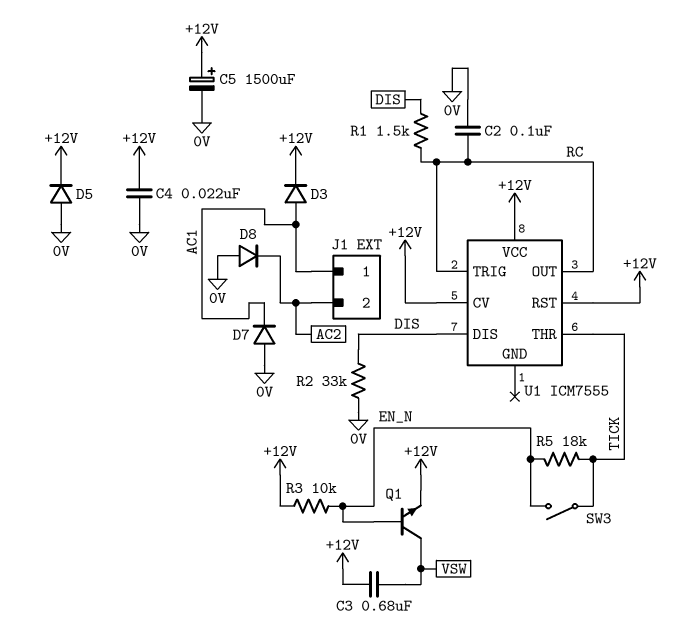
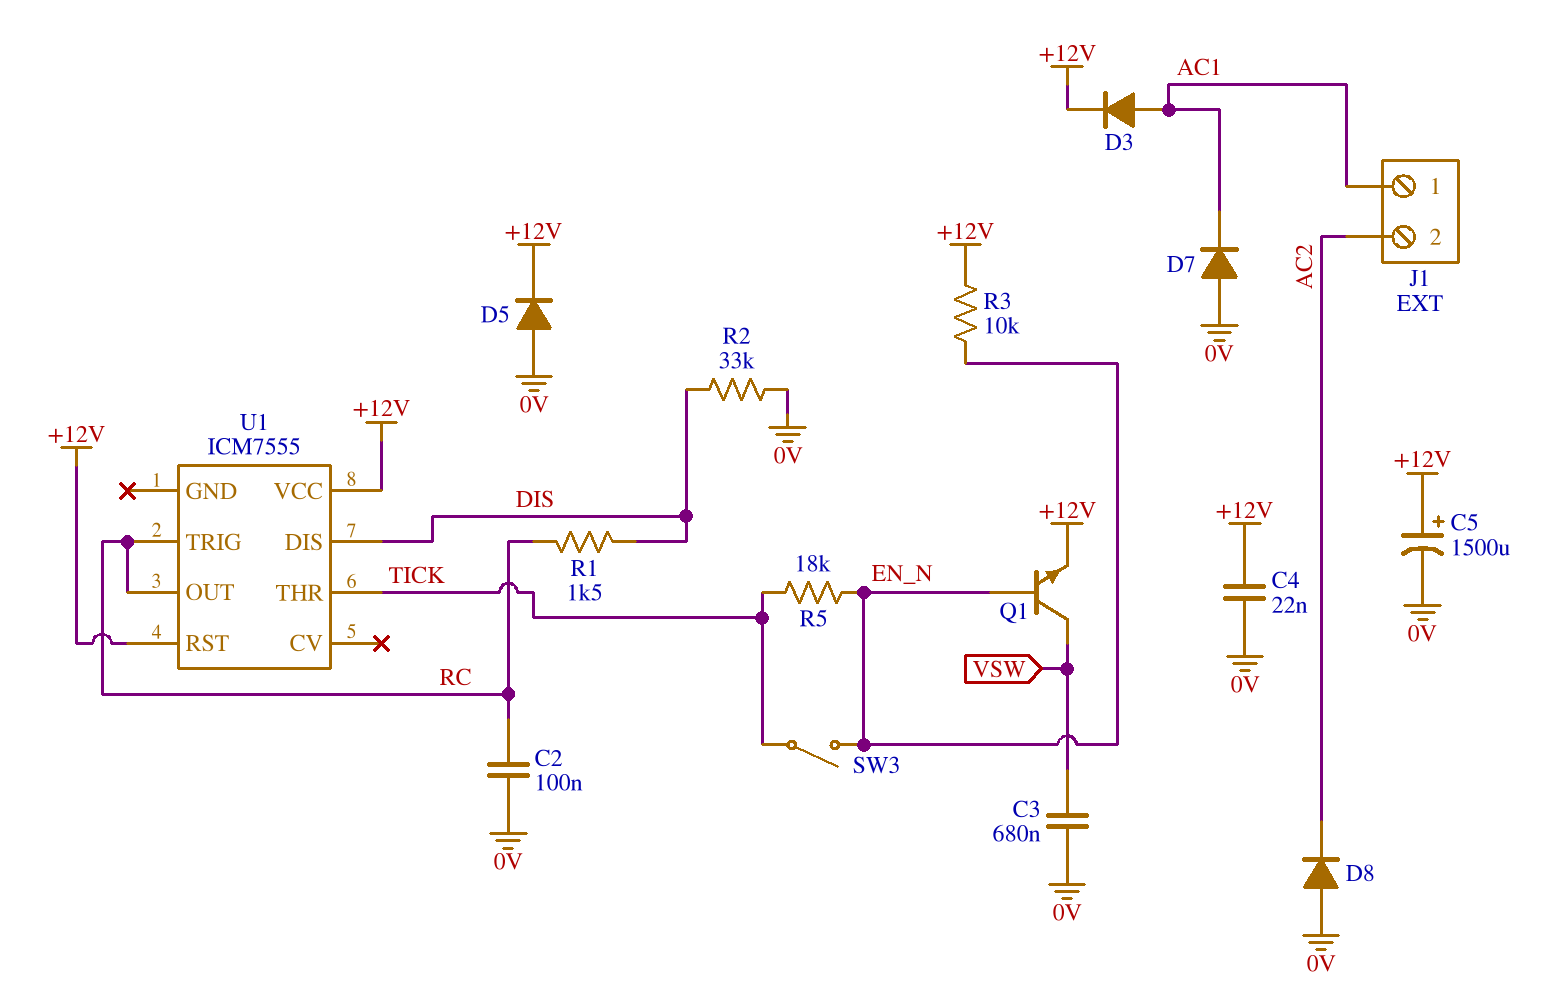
C3: 680nF (+12V, VSW) -> 680nF (0V, VSW)
U1 pin CV: +12V -> none

